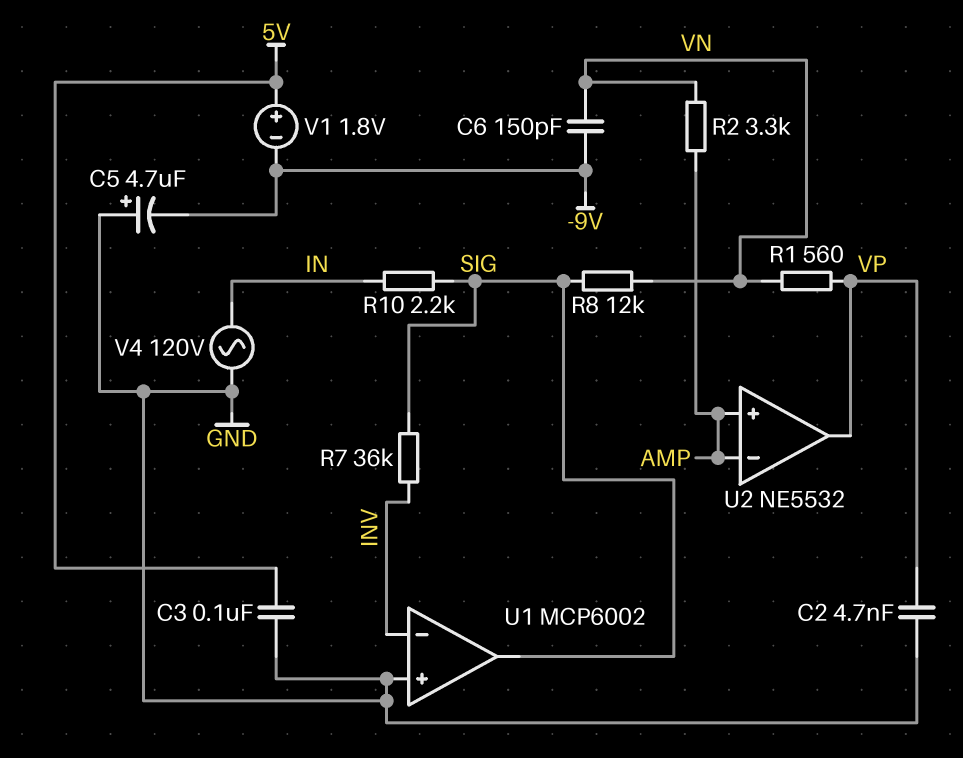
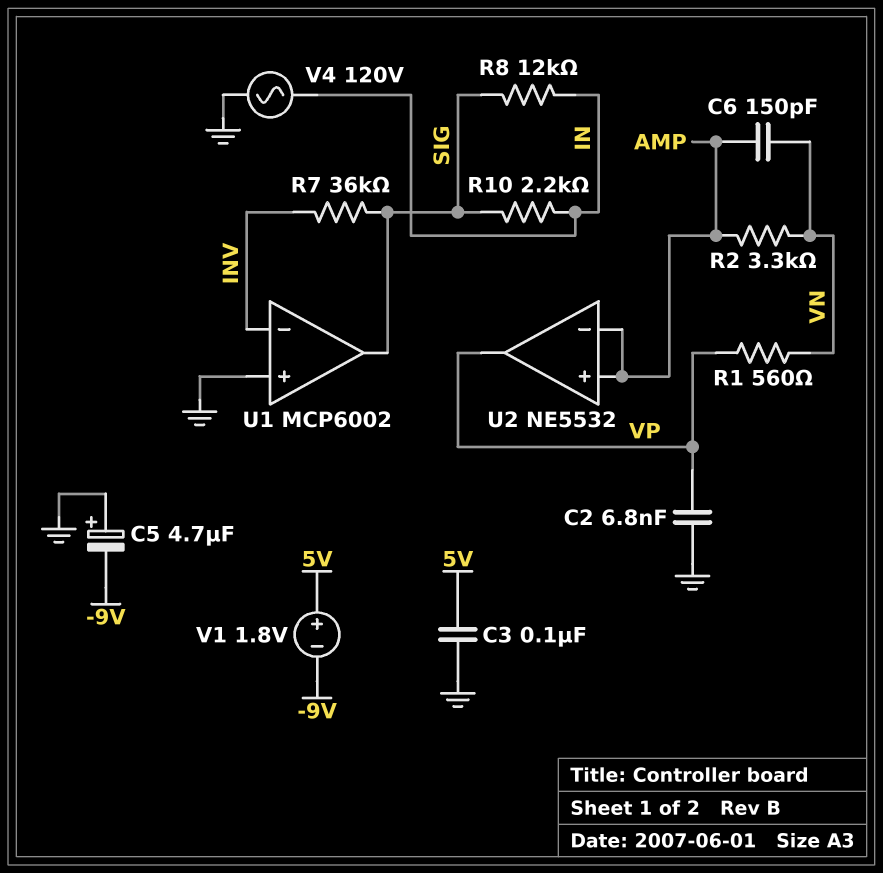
C2: 4.7nF (GND, VP) -> 6.8nF (GND, VP)
C6: 150pF (-9V, VN) -> 150pF (AMP, VN)
R8: 12k (SIG, VN) -> 12k (IN, SIG)

